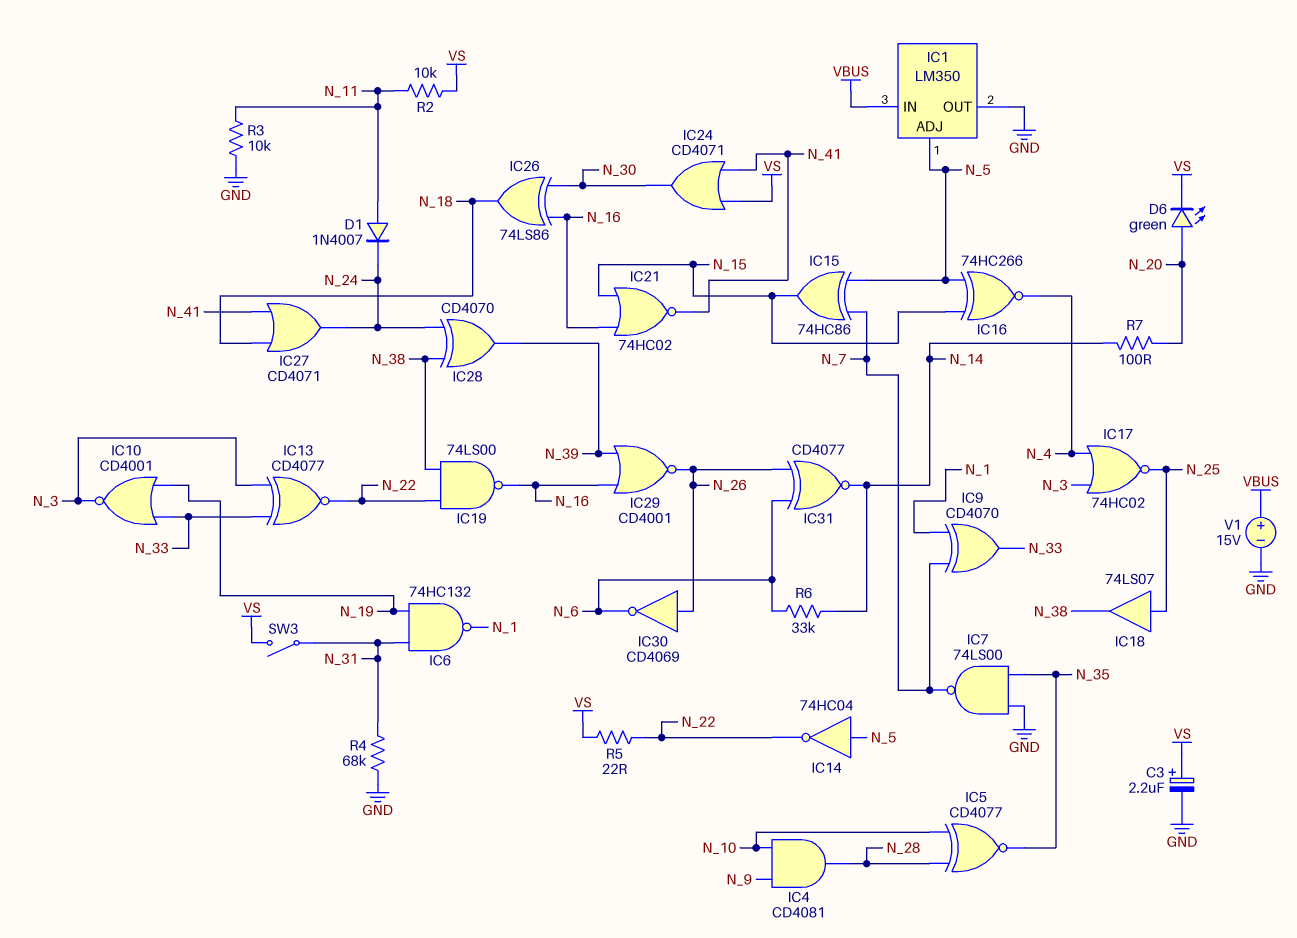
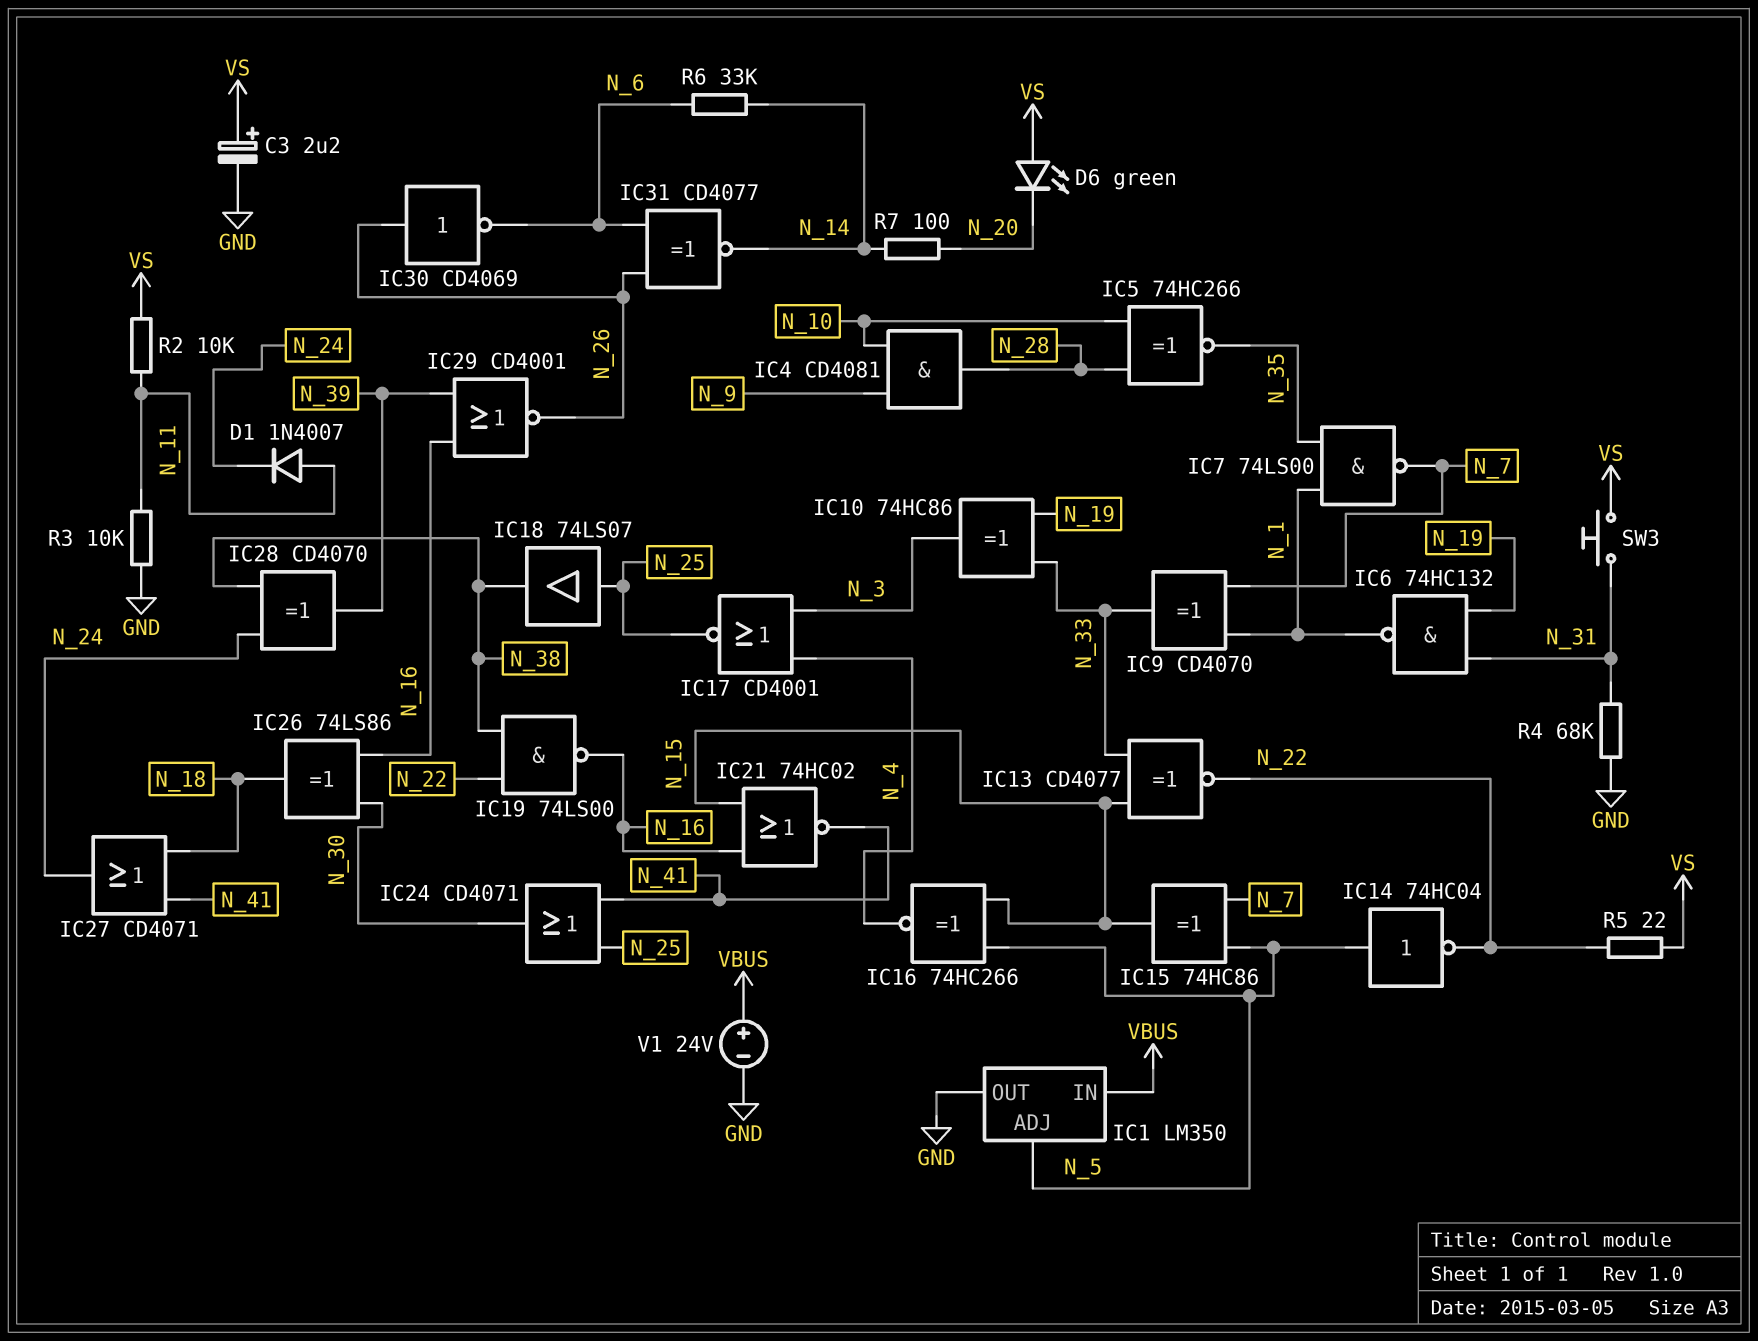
D6: LED green (A N_20, K VS) -> LED green (A VS, K N_20)
IC5: XNOR CD4077 (in N_10, in N_28, out N_35) -> XNOR 74HC266 (in N_10, in N_28, out N_35)
IC7: NAND 74LS00 (in GND, in N_35, out N_7) -> NAND 74LS00 (in N_1, in N_35, out N_7)
IC10: NOR CD4001 (in N_19, in N_33, out N_3) -> XOR 74HC86 (in N_19, in N_33, out N_3)
IC13: XNOR CD4077 (in N_3, in N_33, out N_22) -> XNOR CD4077 (in N_15, in N_33, out N_22)
IC17: NOR 74HC02 (in N_3, in N_4, out N_25) -> NOR CD4001 (in N_3, in N_4, out N_25)
IC24: OR CD4071 (in N_41, in VS, out N_30) -> OR CD4071 (in N_25, in N_41, out N_30)
SW3: switch (N_31, VS) -> button (N_31, VS)
V1: 15V (plus VBUS, minus GND) -> 24V (plus VBUS, minus GND)

